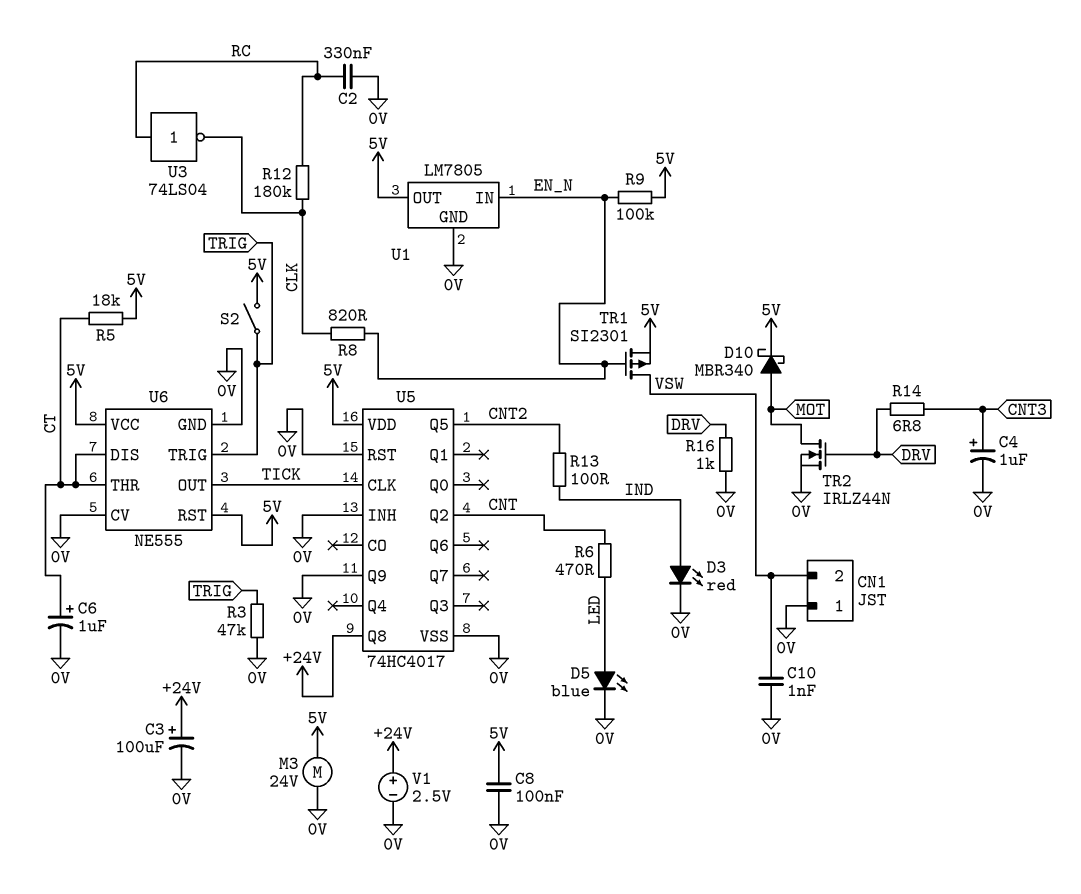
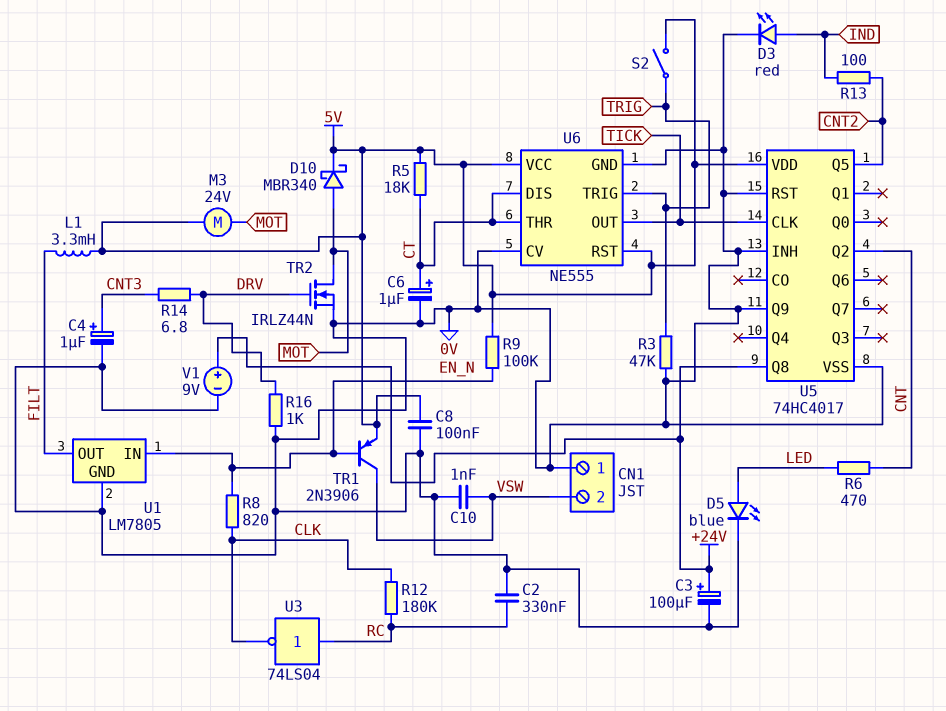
L1: none -> 3.3mH (5V, FILT)
M3: motor 24V (0V, 5V) -> motor 24V (5V, MOT)
TR1: PMOS SI2301 (G EN_N, D VSW, S 5V) -> PNP 2N3906 (B EN_N, C VSW, E 5V)
U1 pin OUT: 5V -> FILT
V1: 2.5V (plus +24V, minus 0V) -> 9V (plus +24V, minus 0V)

